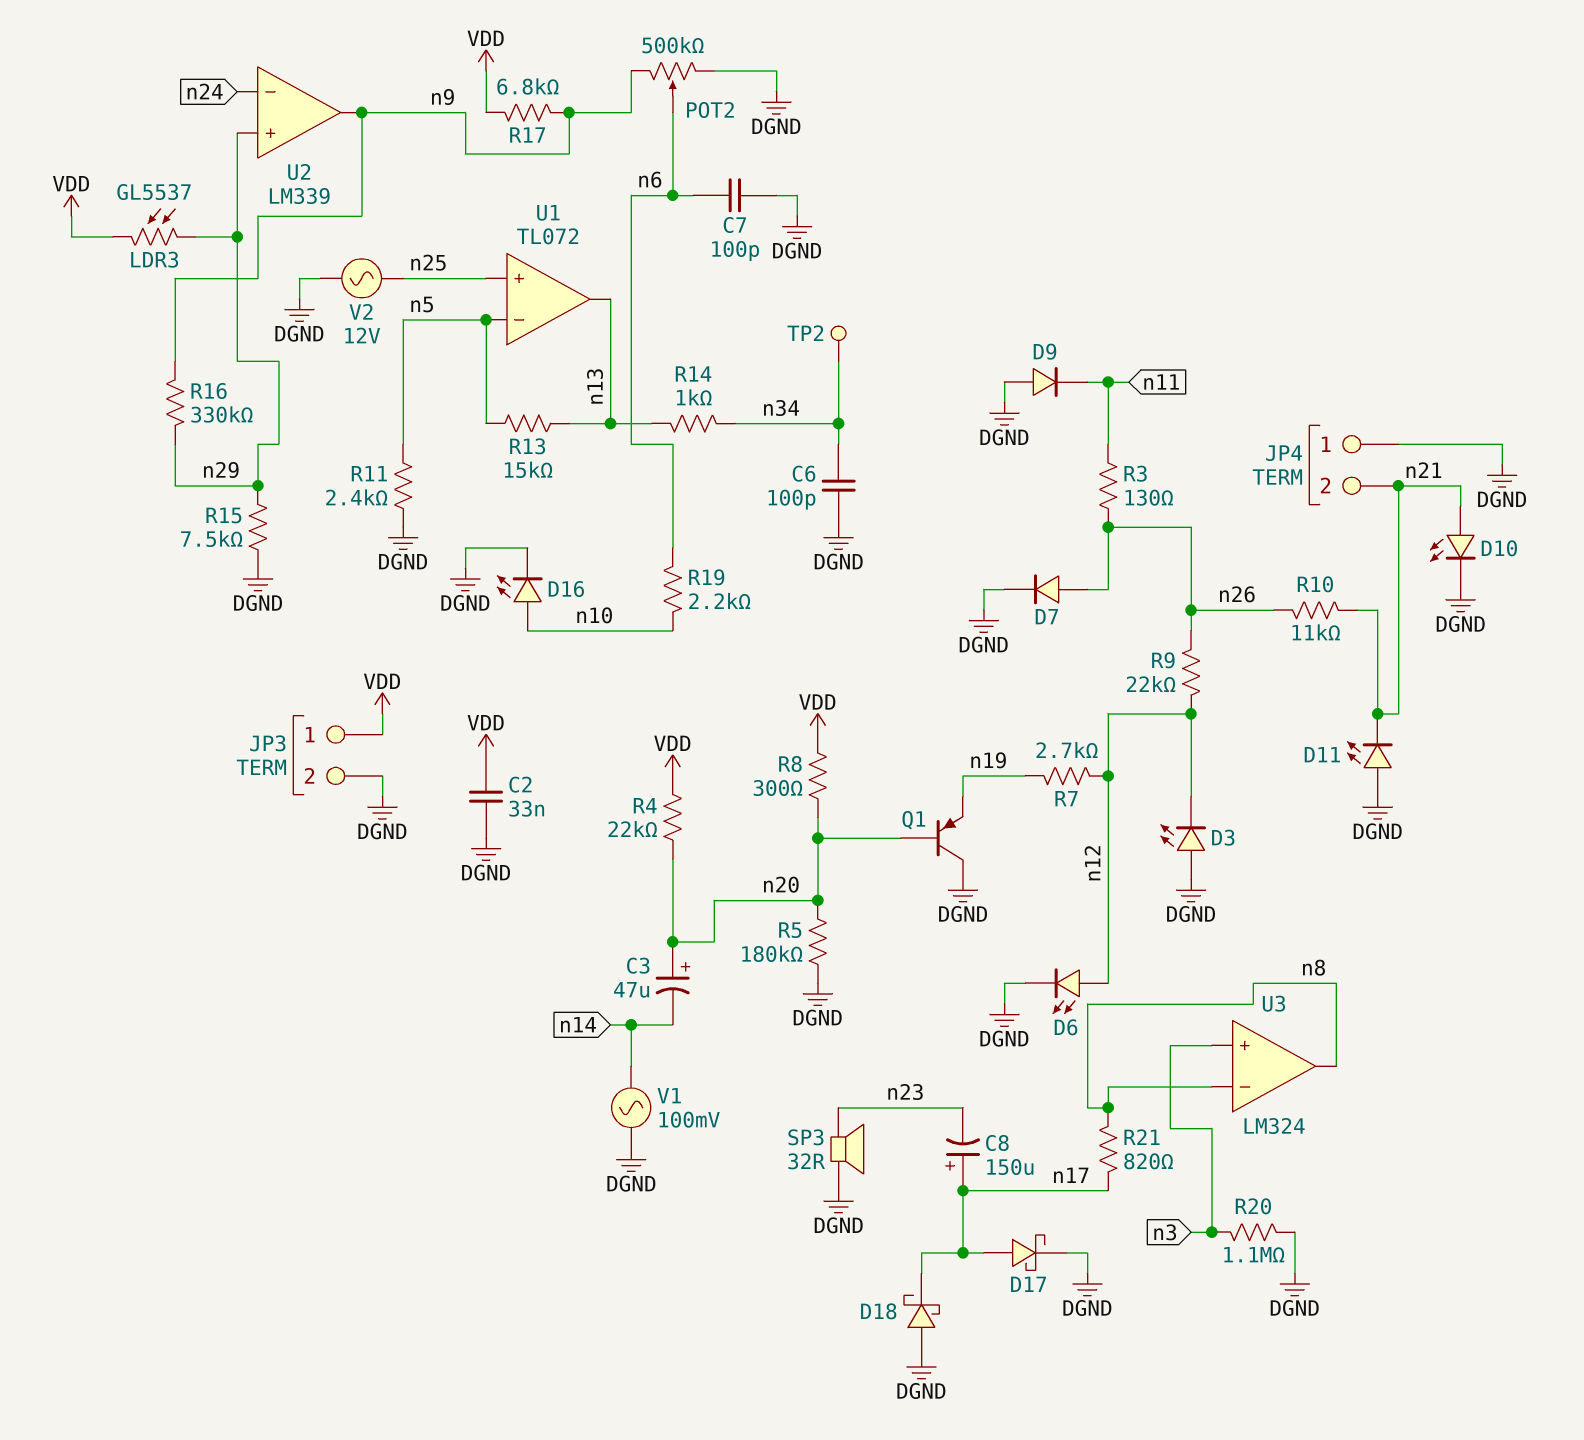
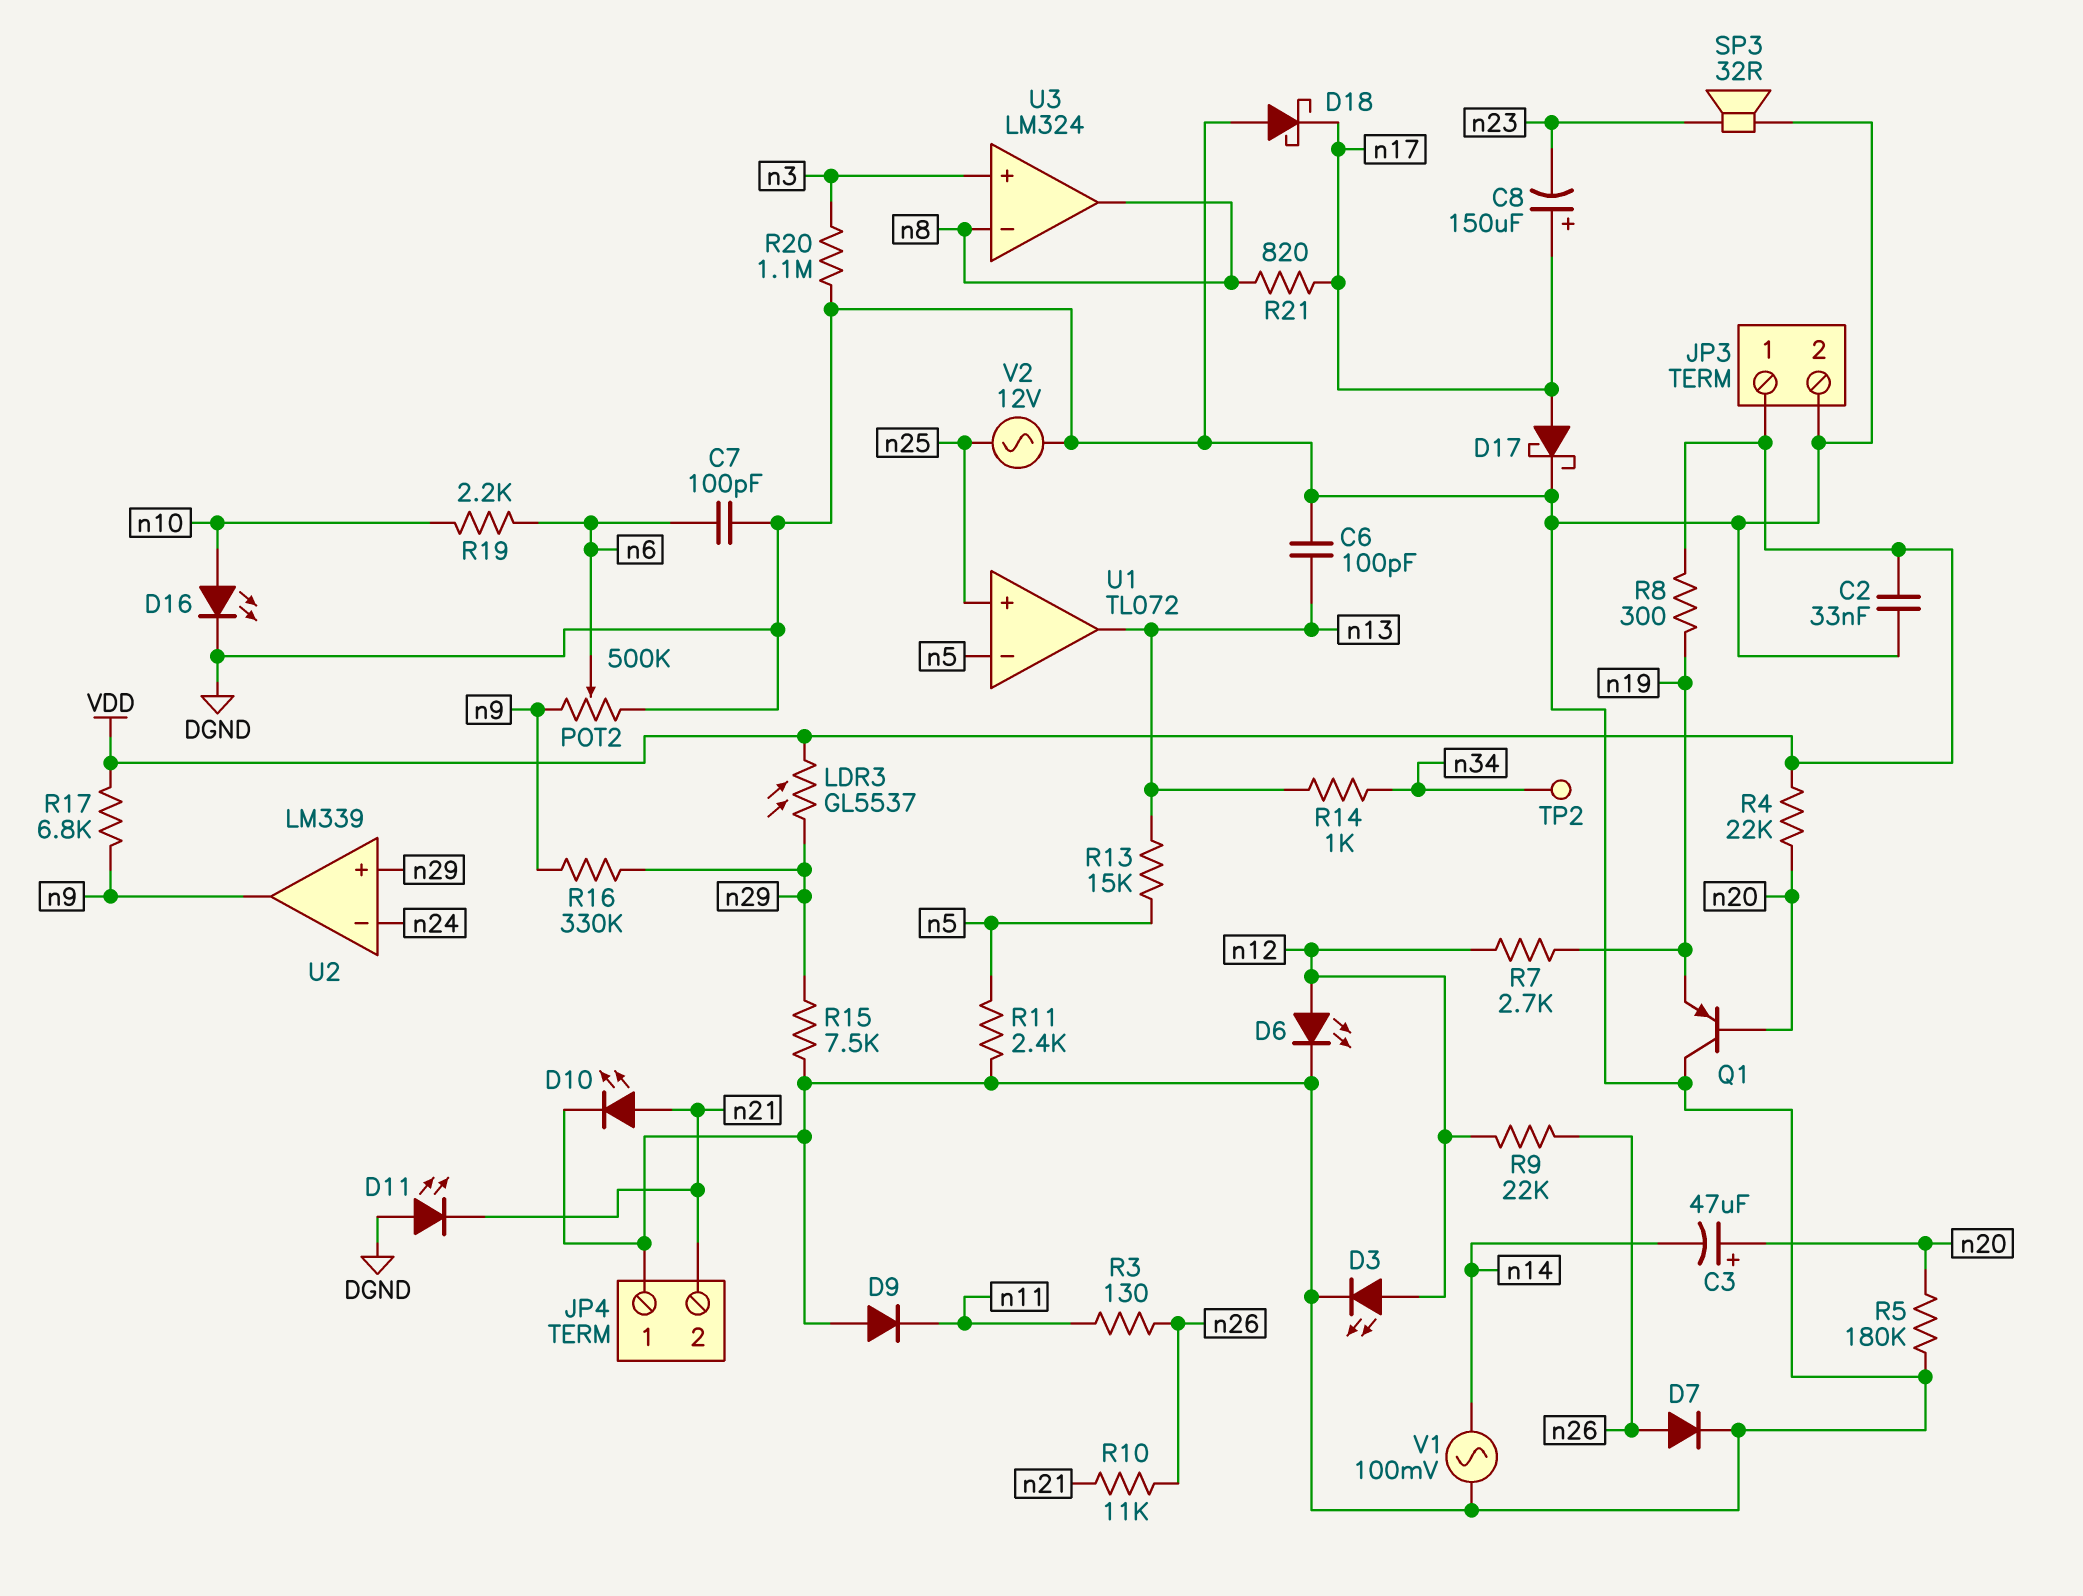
C6: 100pF (DGND, n34) -> 100pF (DGND, n13)
D3: LED (A DGND, K n12) -> LED (A n12, K DGND)
R8: 300 (VDD, n20) -> 300 (VDD, n19)

